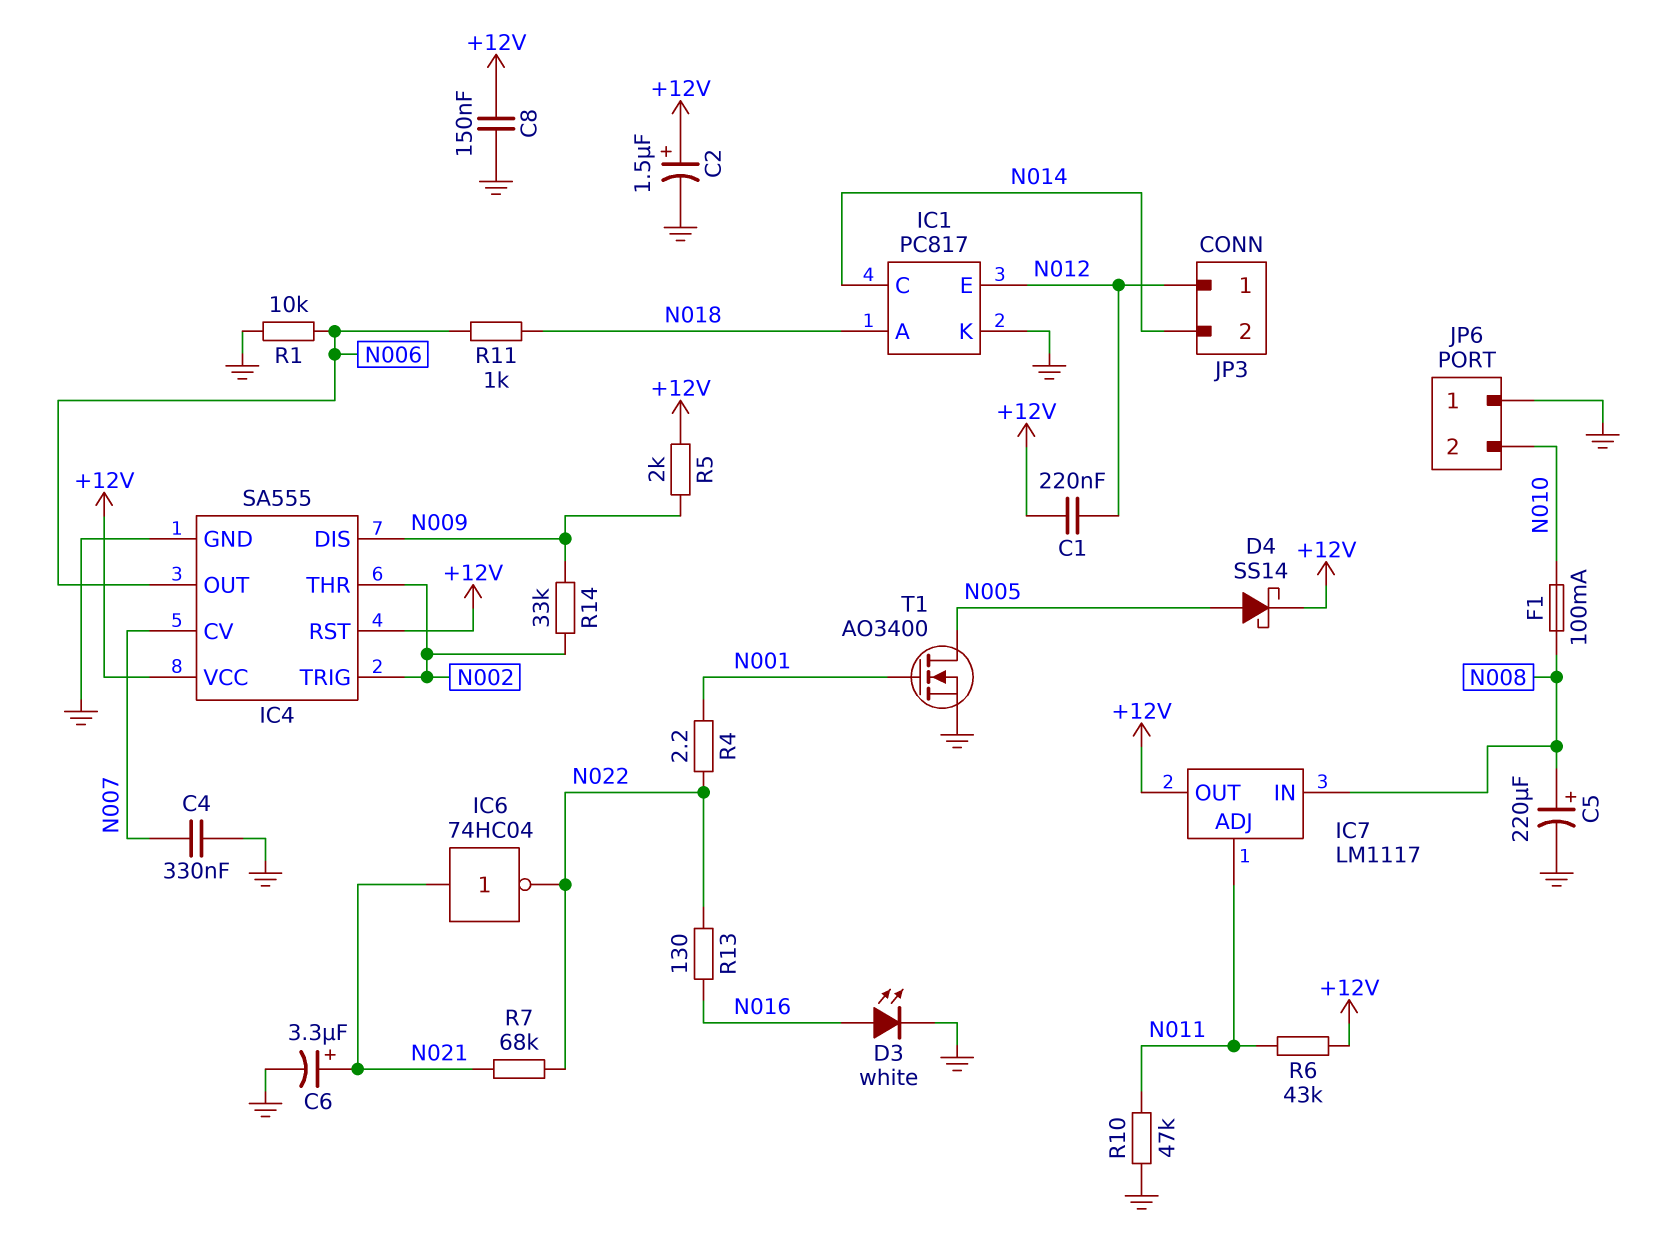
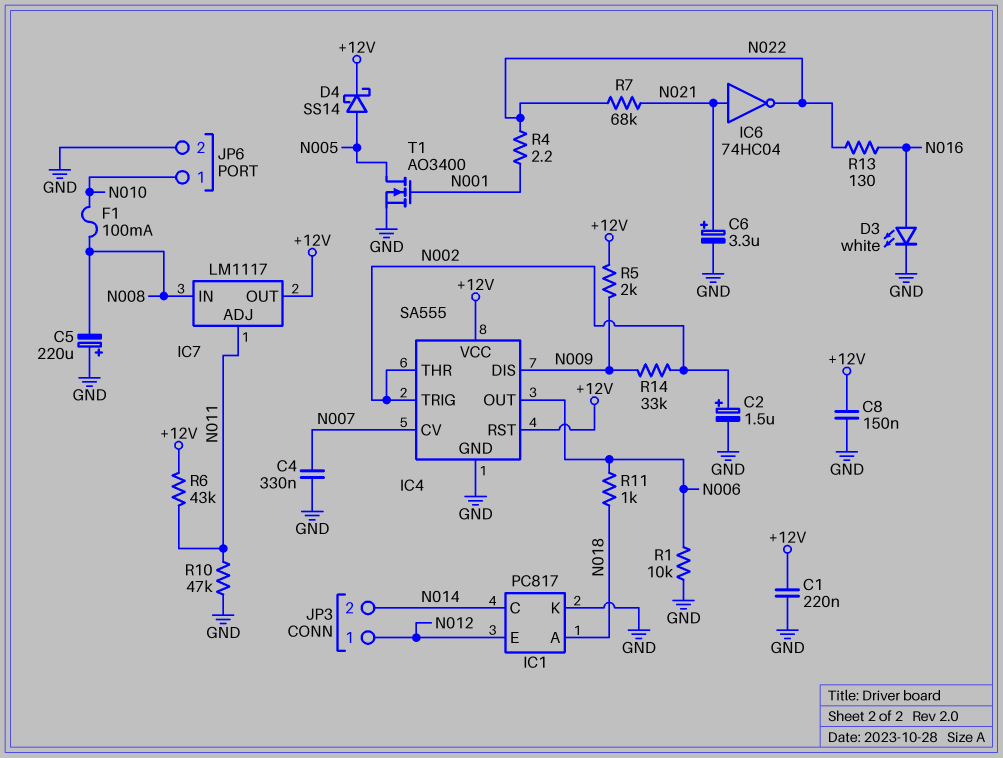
C1: 220nF (+12V, N012) -> 220nF (+12V, GND)
C2: 1.5uF (plus +12V, minus GND) -> 1.5uF (plus N002, minus GND)
C5: 220uF (plus N008, minus GND) -> 220uF (plus GND, minus N008)
JP6 pin 1: GND -> N010
JP6 pin 2: N010 -> GND

